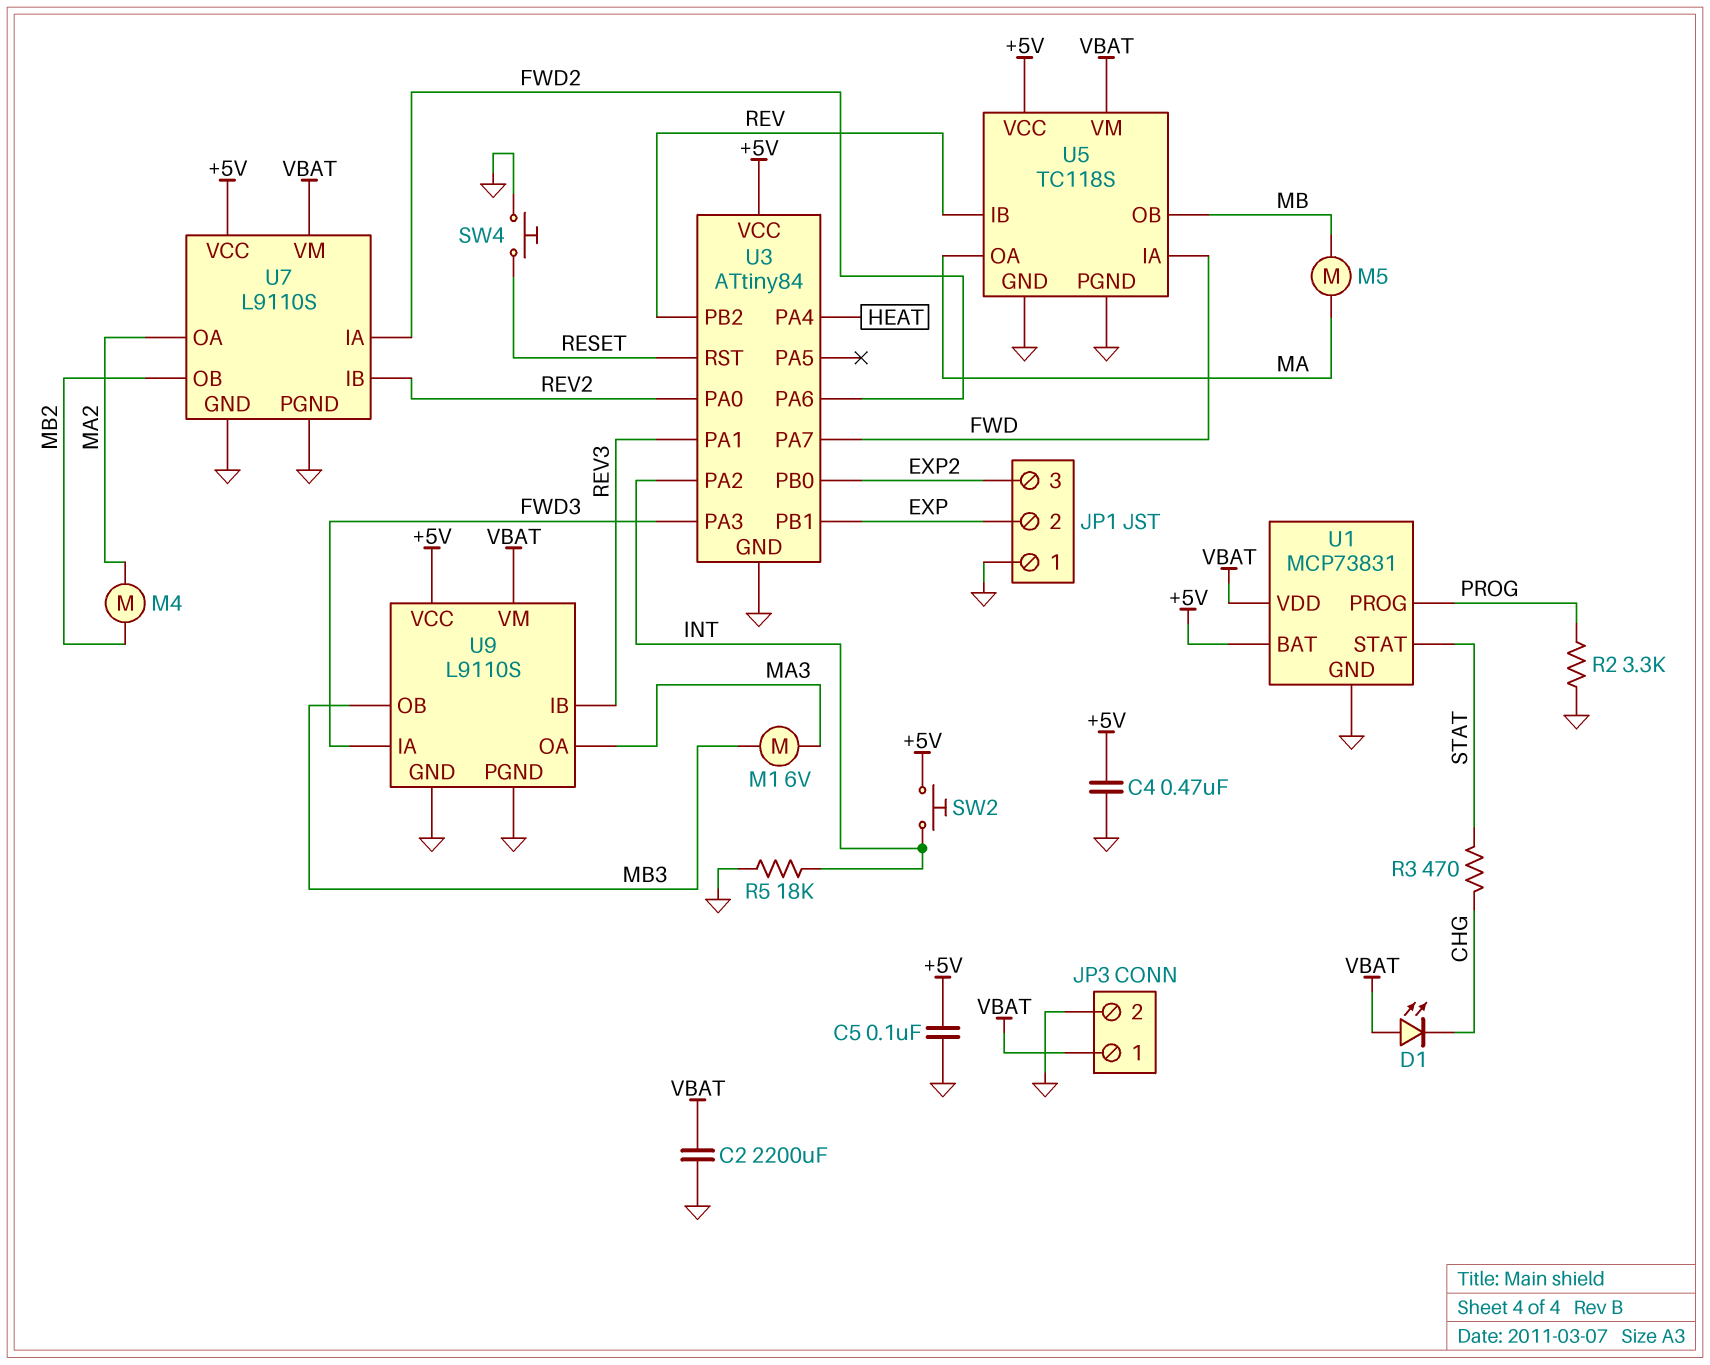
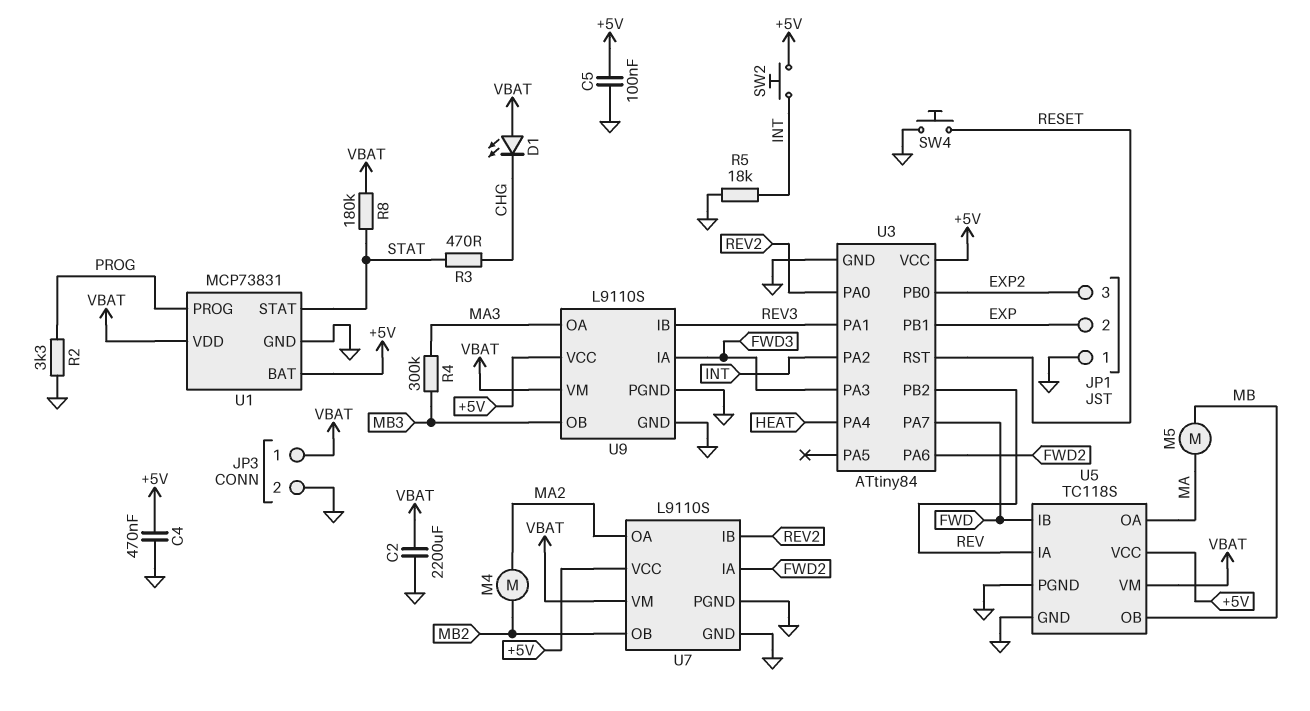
M1: motor 6V (MA3, MB3) -> none
R4: none -> 300k (MA3, MB3)
R8: none -> 180k (STAT, VBAT)
U5 pin IA: FWD -> REV
U5 pin IB: REV -> FWD

